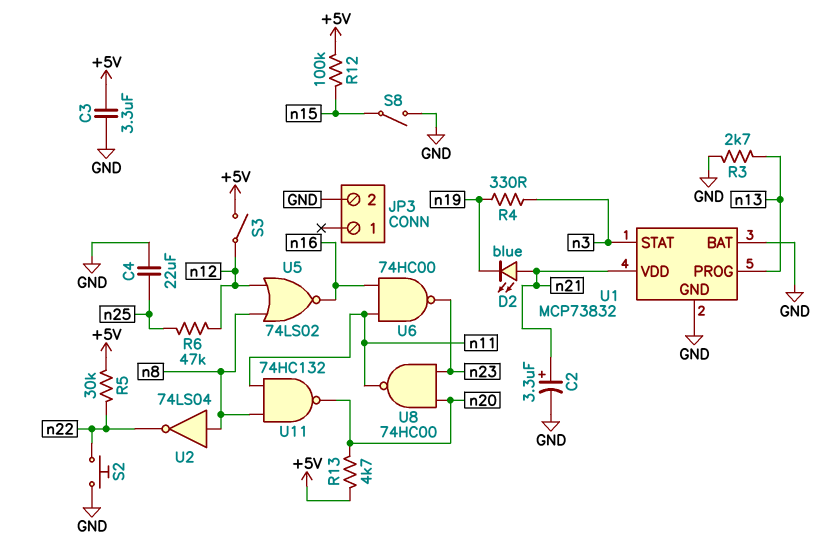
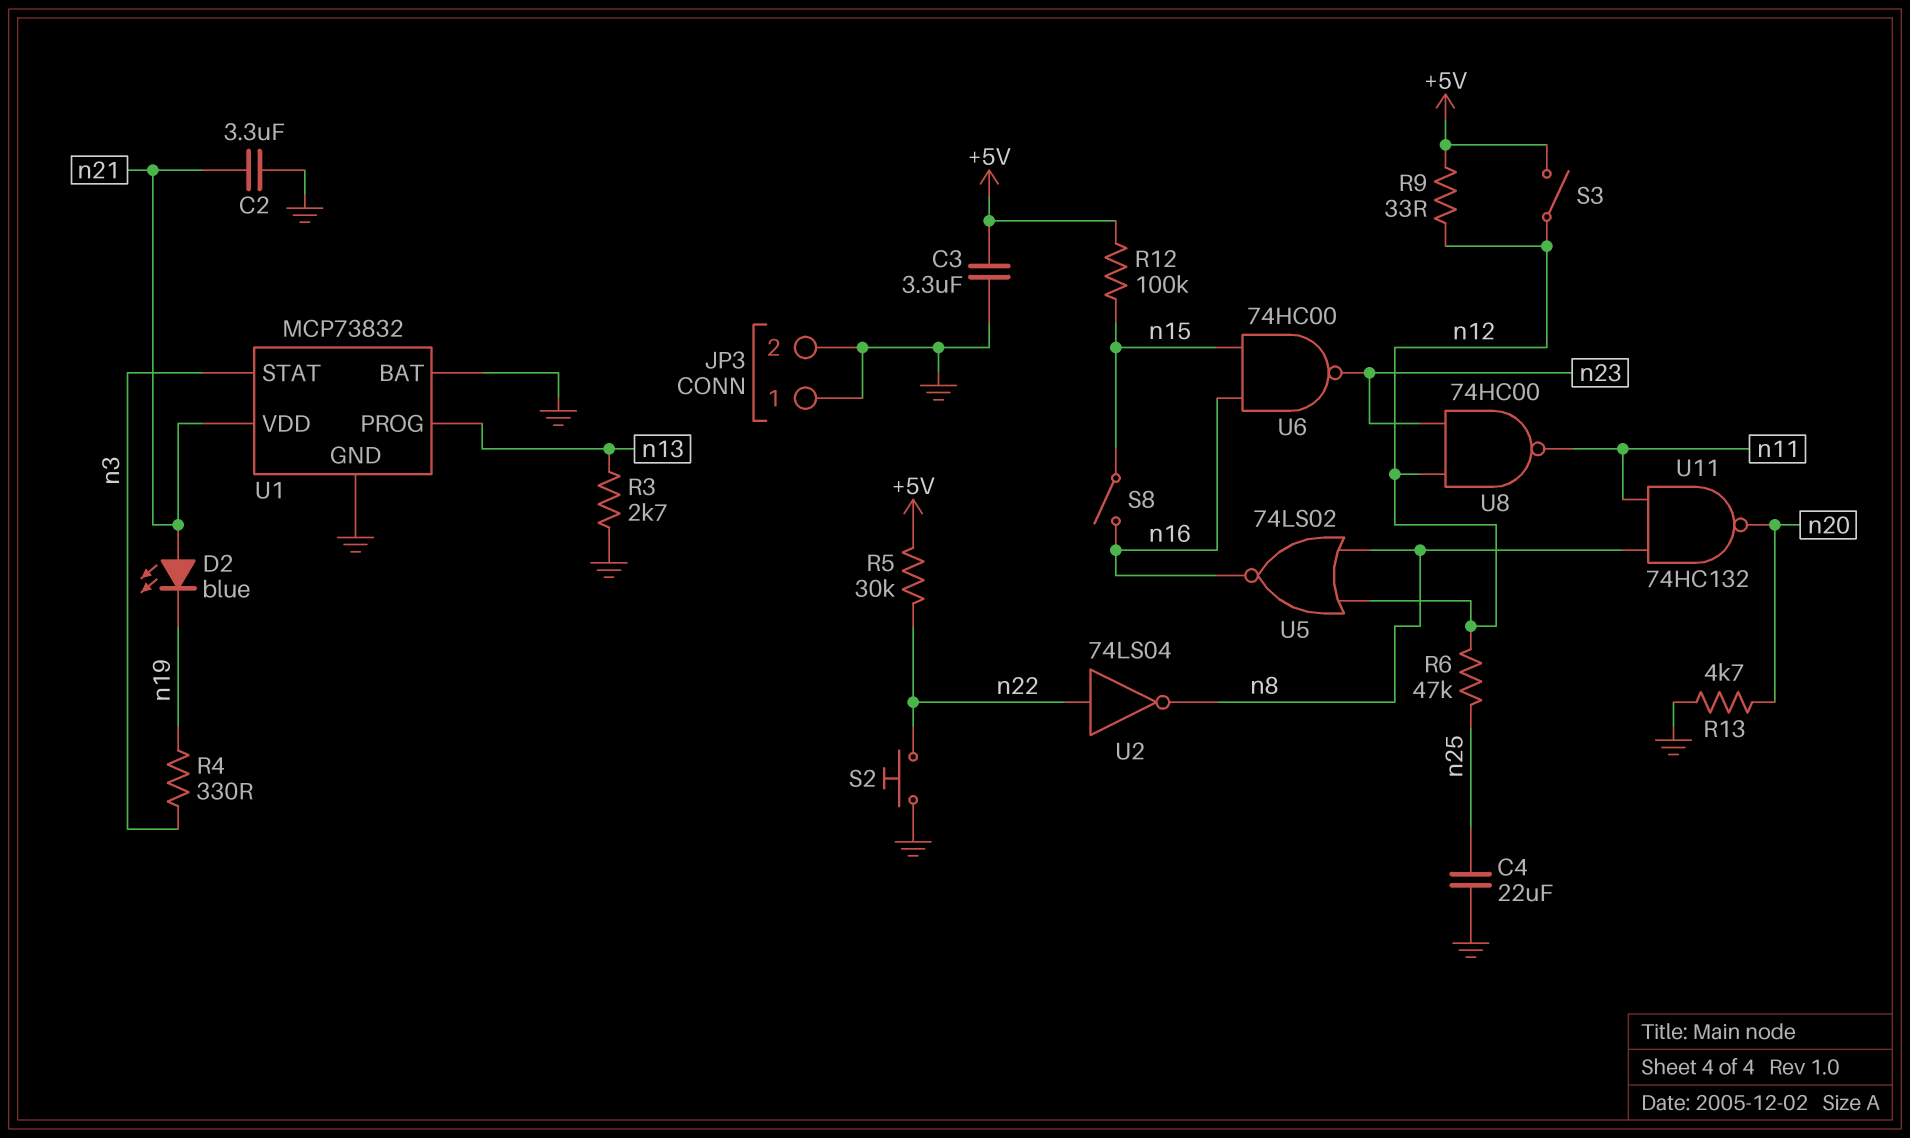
C2: 3.3uF (plus n21, minus GND) -> 3.3uF (GND, n21)
JP3 pin 1: none -> GND
R9: none -> 33 (+5V, n12)
R13: 4.7k (+5V, n20) -> 4.7k (GND, n20)
S8: switch (GND, n15) -> switch (n15, n16)
U2: NOT 74LS04 (in n8, out n22) -> NOT 74LS04 (in n22, out n8)
U6: NAND 74HC00 (in n11, in n16, out n23) -> NAND 74HC00 (in n15, in n16, out n23)
U8: NAND 74HC00 (in n20, in n23, out n11) -> NAND 74HC00 (in n12, in n23, out n11)

